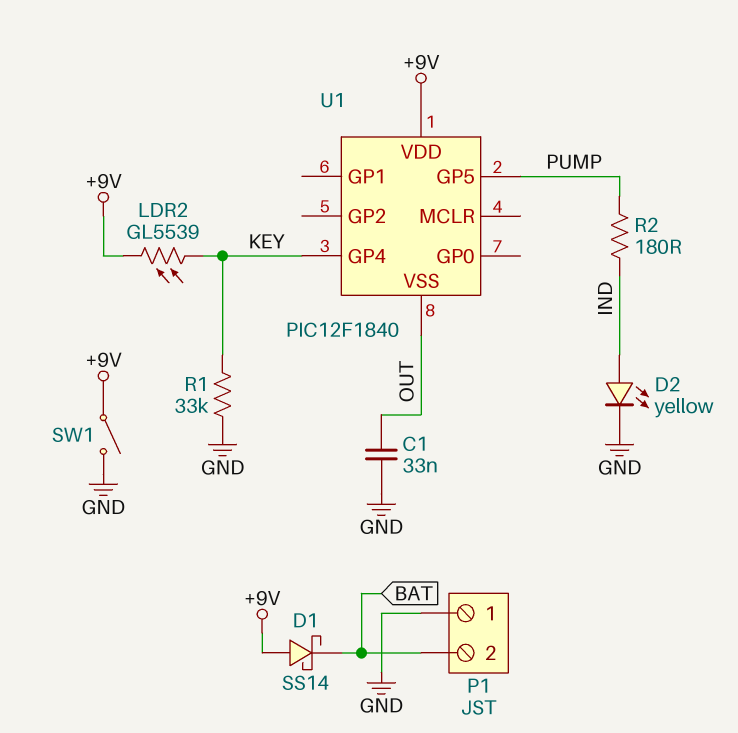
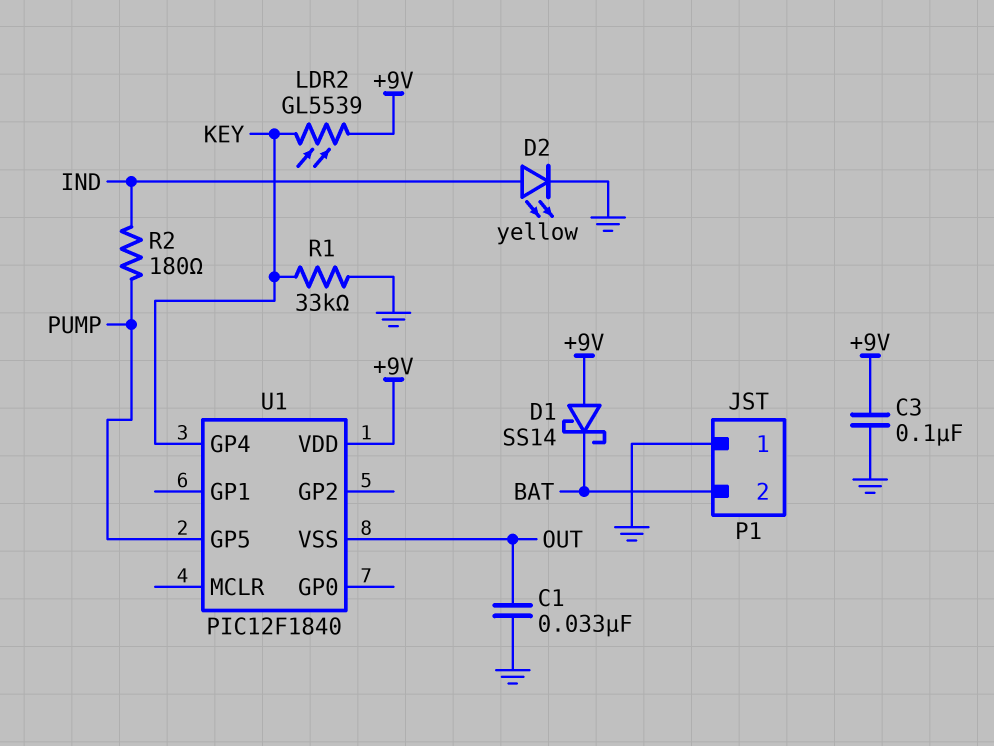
C3: none -> 100nF (+9V, GND)
SW1: switch (+9V, GND) -> none

